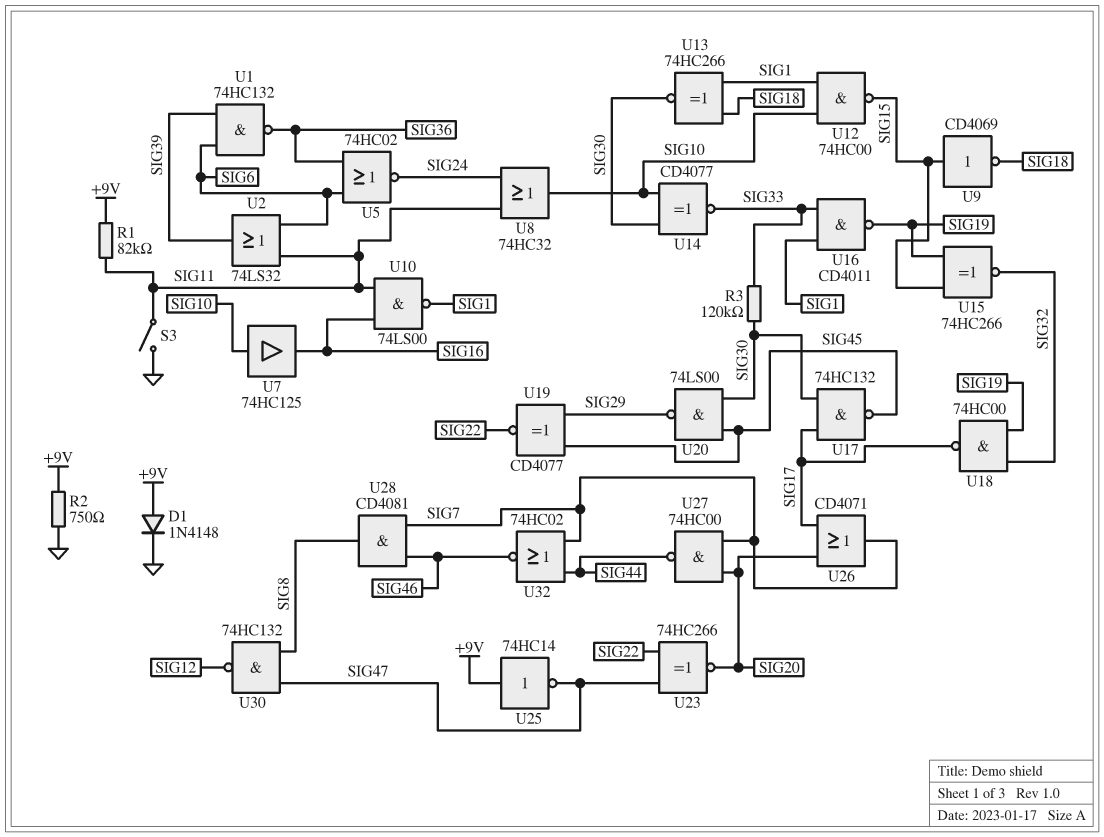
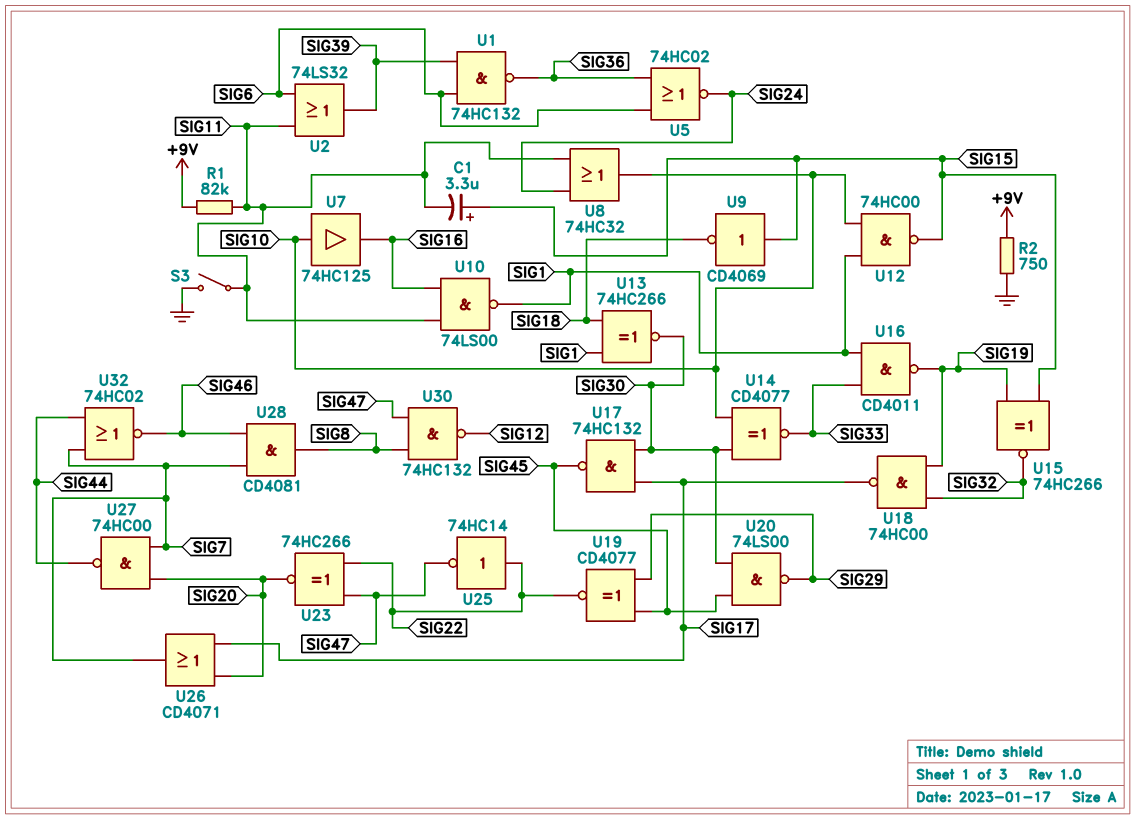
C1: none -> 3.3uF (plus SIG15, minus SIG11)
D1: diode 1N4148 (A +9V, K GND) -> none
R3: 120k (SIG30, SIG33) -> none
U25: NOT 74HC14 (in +9V, out SIG47) -> NOT 74HC14 (in SIG22, out SIG47)

